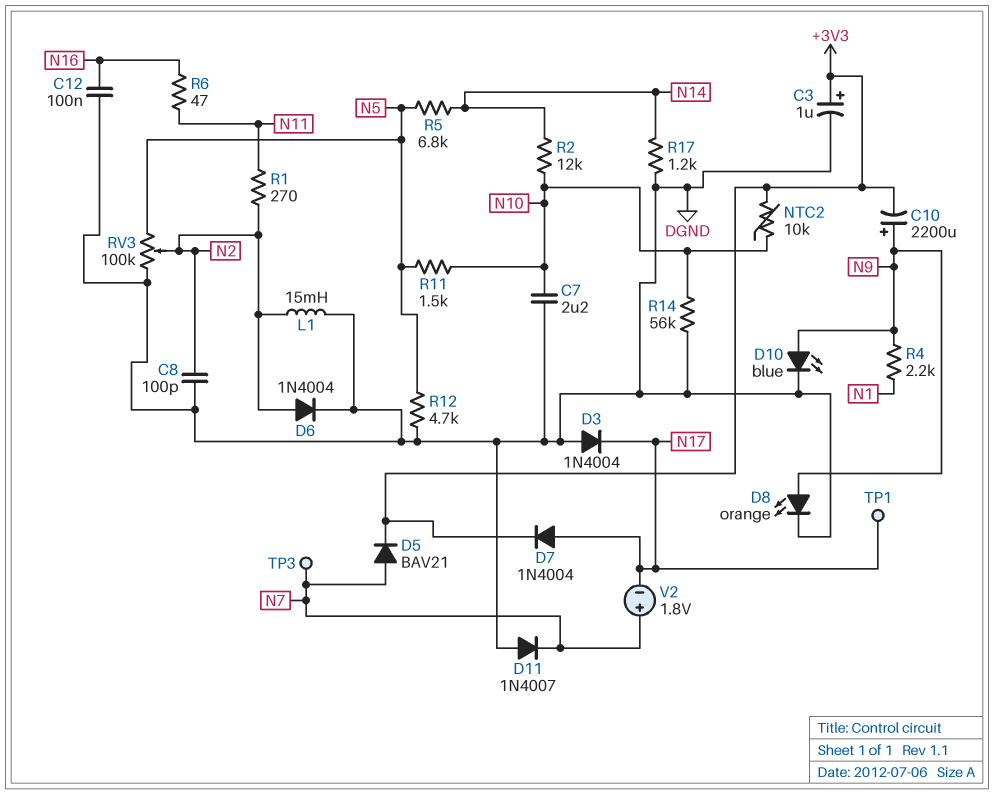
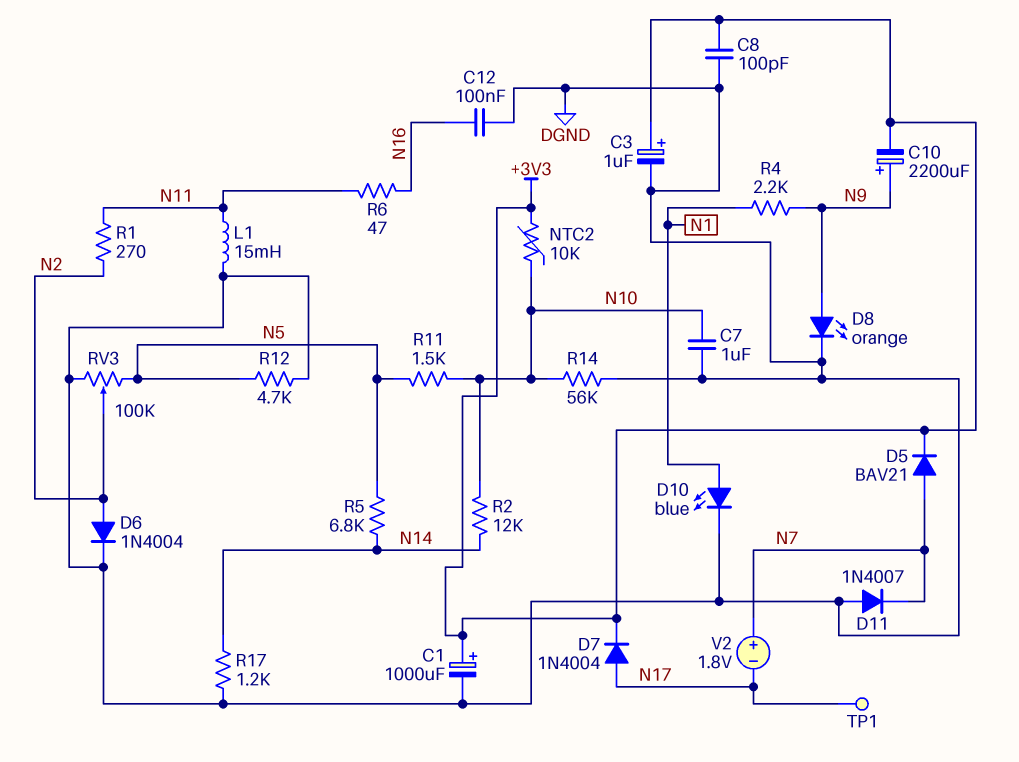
C1: none -> 1000uF (plus +3V3, minus DGND)
C7: 2.2uF (DGND, N10) -> 1uF (DGND, N10)
C8: 100pF (DGND, N2) -> 100pF (+3V3, DGND)
D3: diode 1N4004 (A DGND, K N17) -> none
D10: LED blue (A N9, K DGND) -> LED blue (A N1, K DGND)
L1: 15mH (DGND, N2) -> 15mH (DGND, N11)
TP3: test point (N7) -> none

